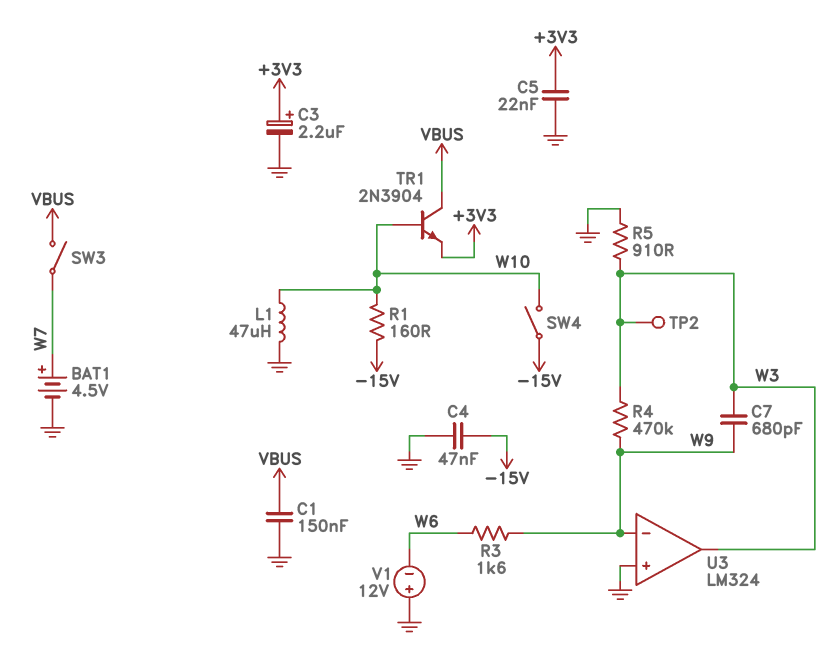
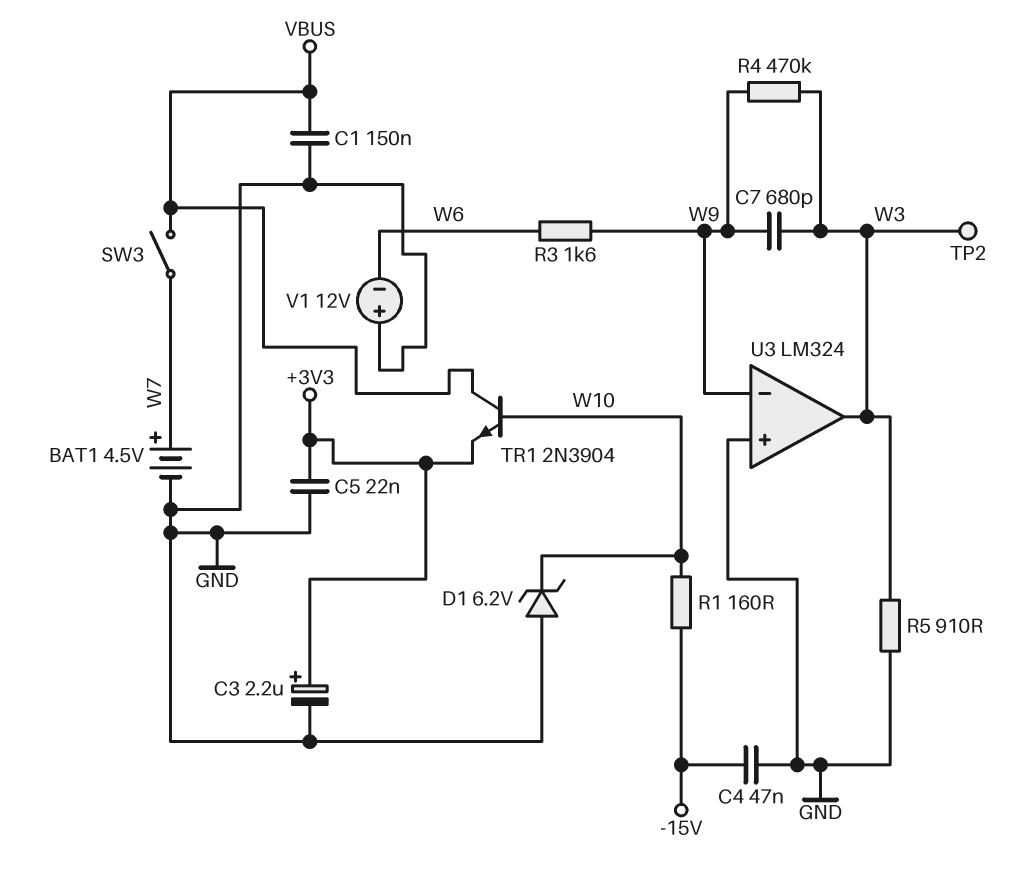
D1: none -> zener 6.2V (A GND, K W10)
L1: 47uH (GND, W10) -> none
SW4: switch (-15V, W10) -> none

